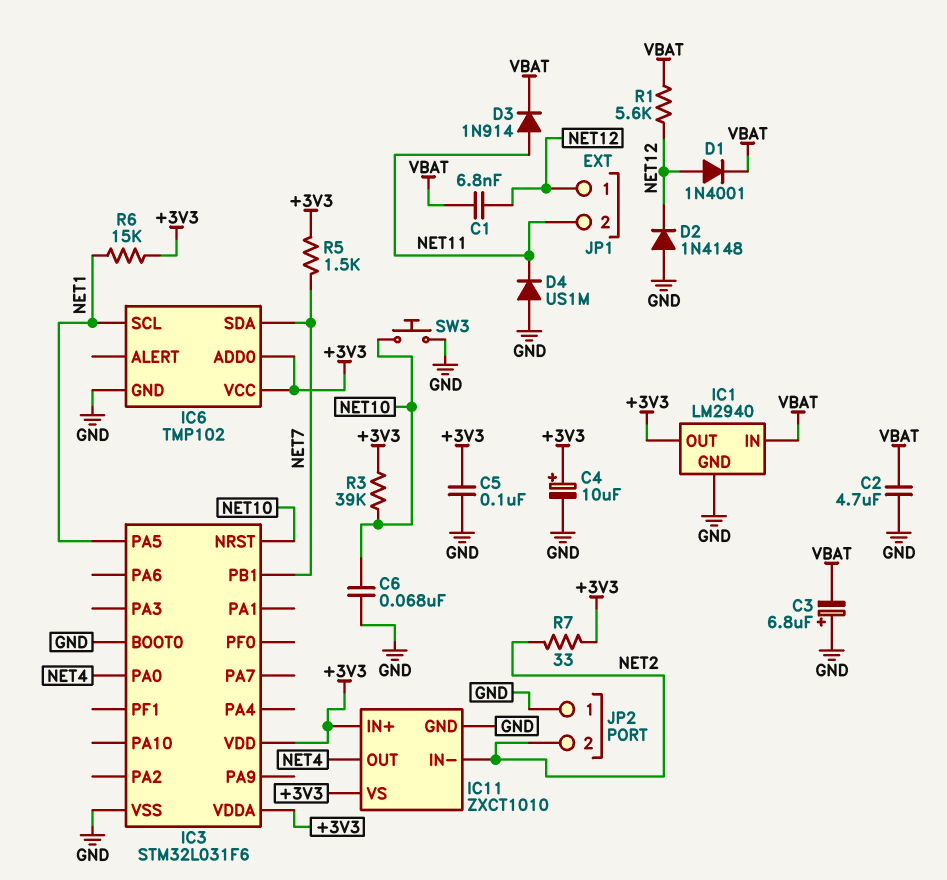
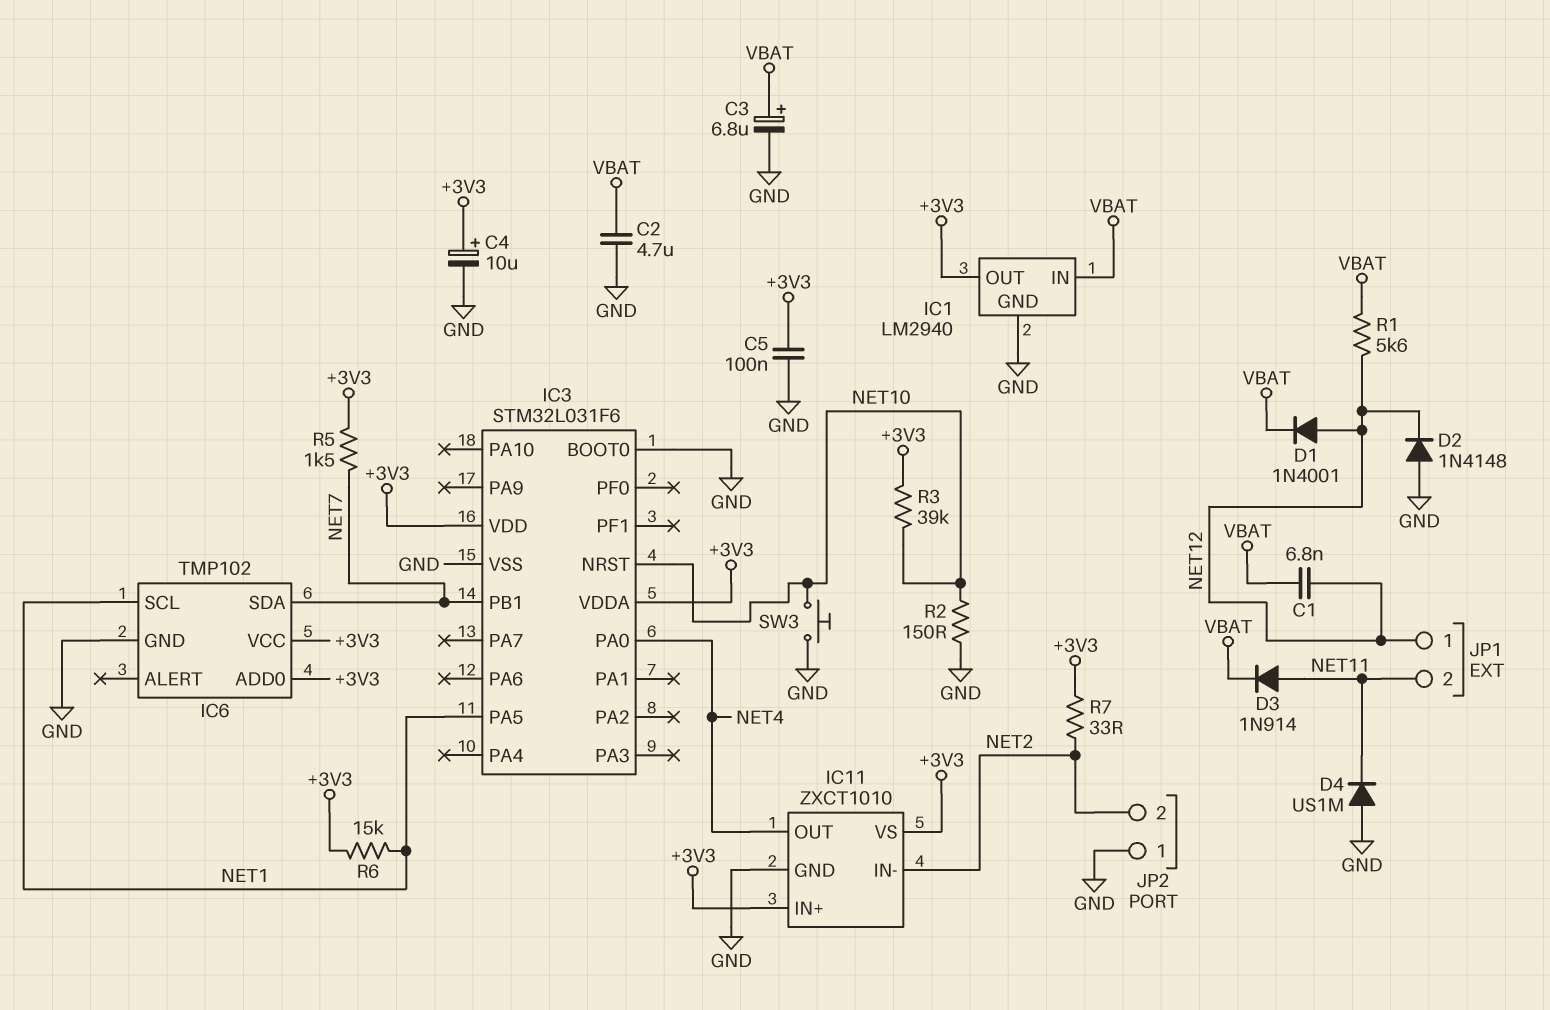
C3: 6.8uF (plus GND, minus VBAT) -> 6.8uF (plus VBAT, minus GND)
C6: 68nF (GND, NET10) -> none
R2: none -> 150 (GND, NET10)

